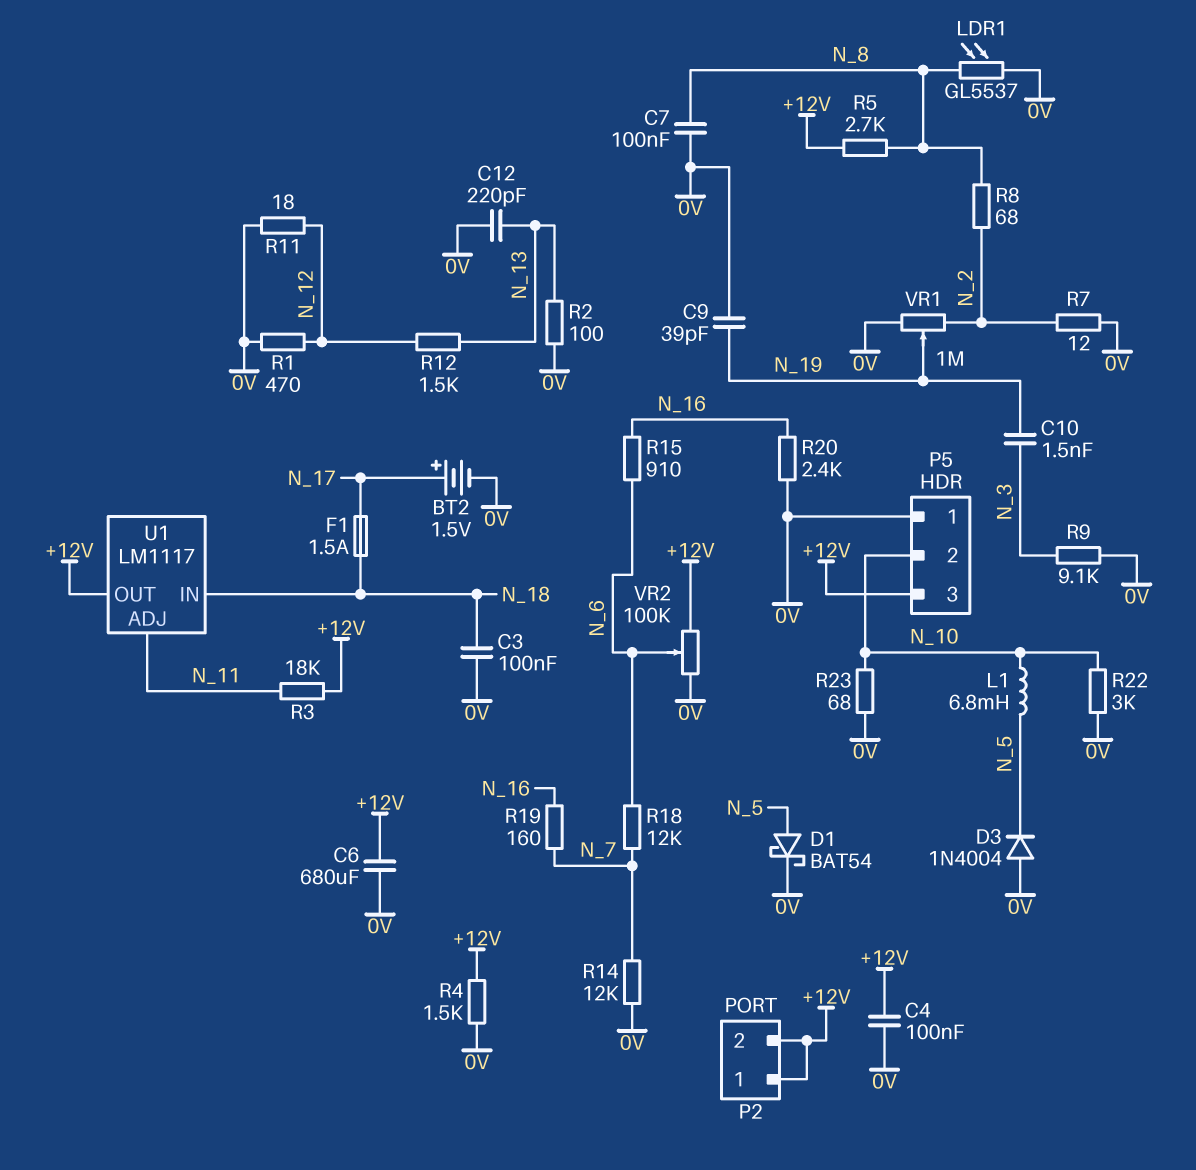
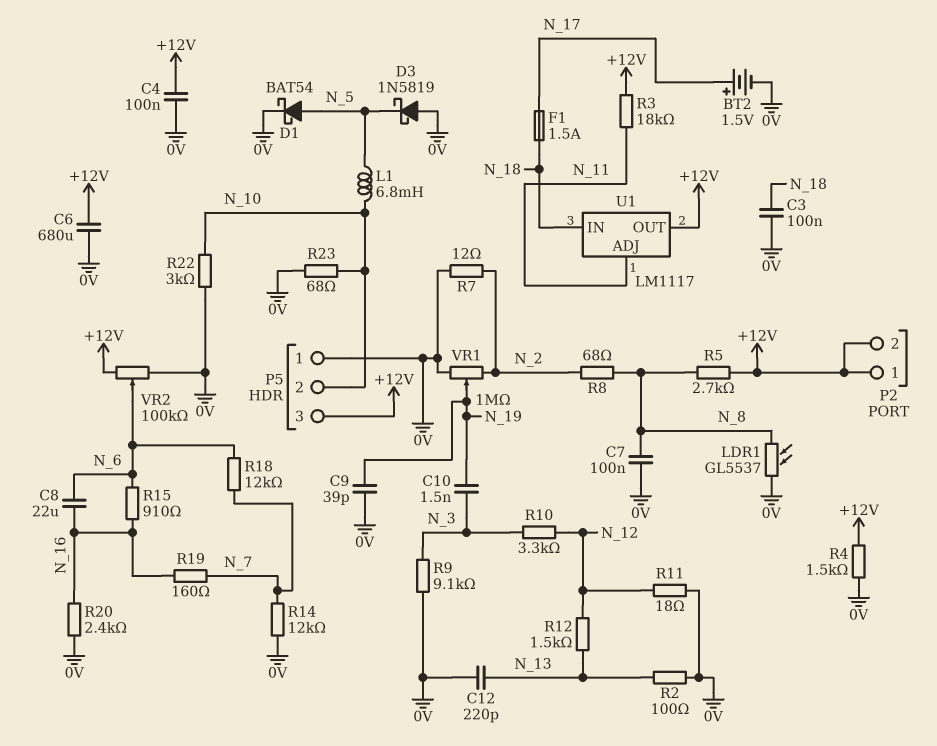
C8: none -> 22uF (N_6, N_16)
D3: diode 1N4004 (A 0V, K N_5) -> schottky 1N5819 (A 0V, K N_5)
R1: 470 (0V, N_12) -> none
R10: none -> 3.3k (N_3, N_12)

